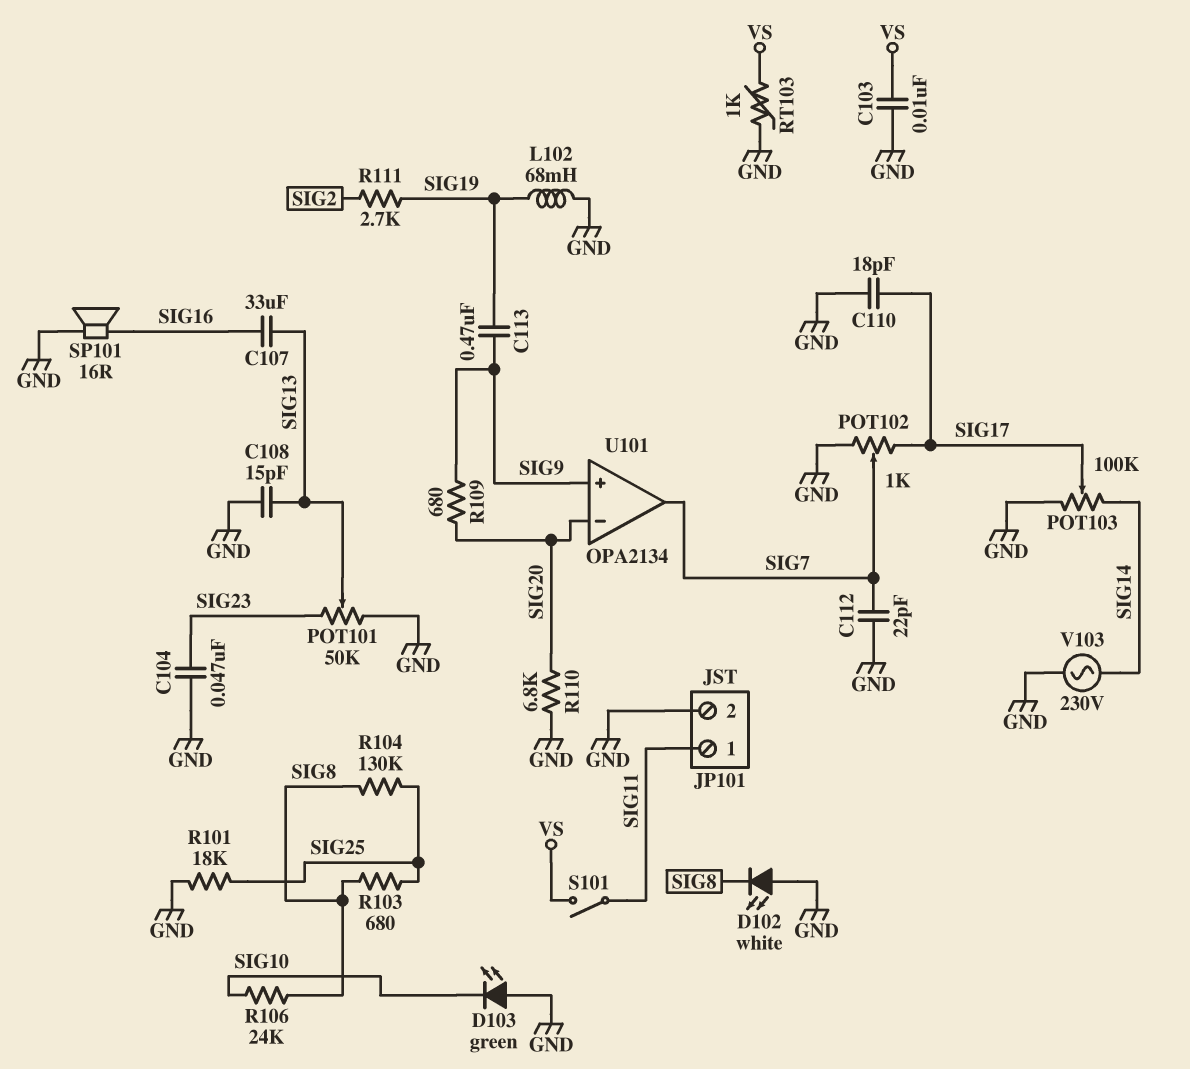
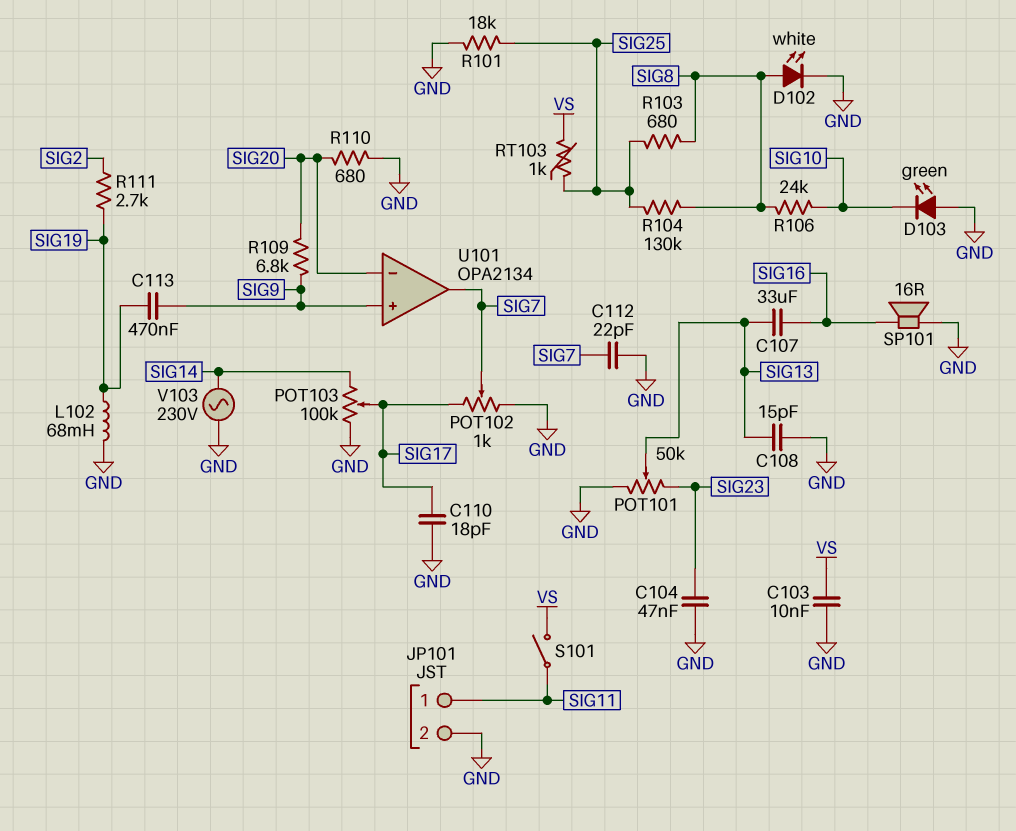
D102: LED white (A GND, K SIG8) -> LED white (A SIG8, K GND)
R109: 680 (SIG9, SIG20) -> 6.8k (SIG9, SIG20)
R110: 6.8k (GND, SIG20) -> 680 (GND, SIG20)
RT103: 1k (GND, VS) -> 1k (SIG25, VS)

